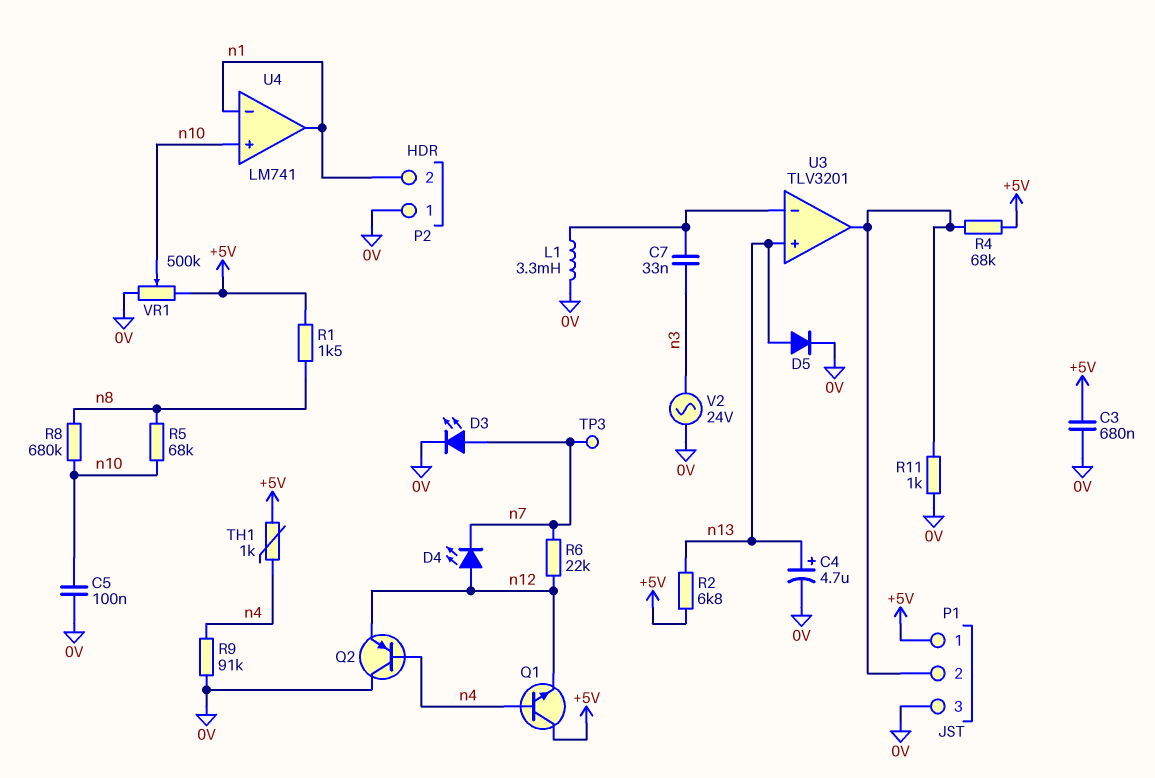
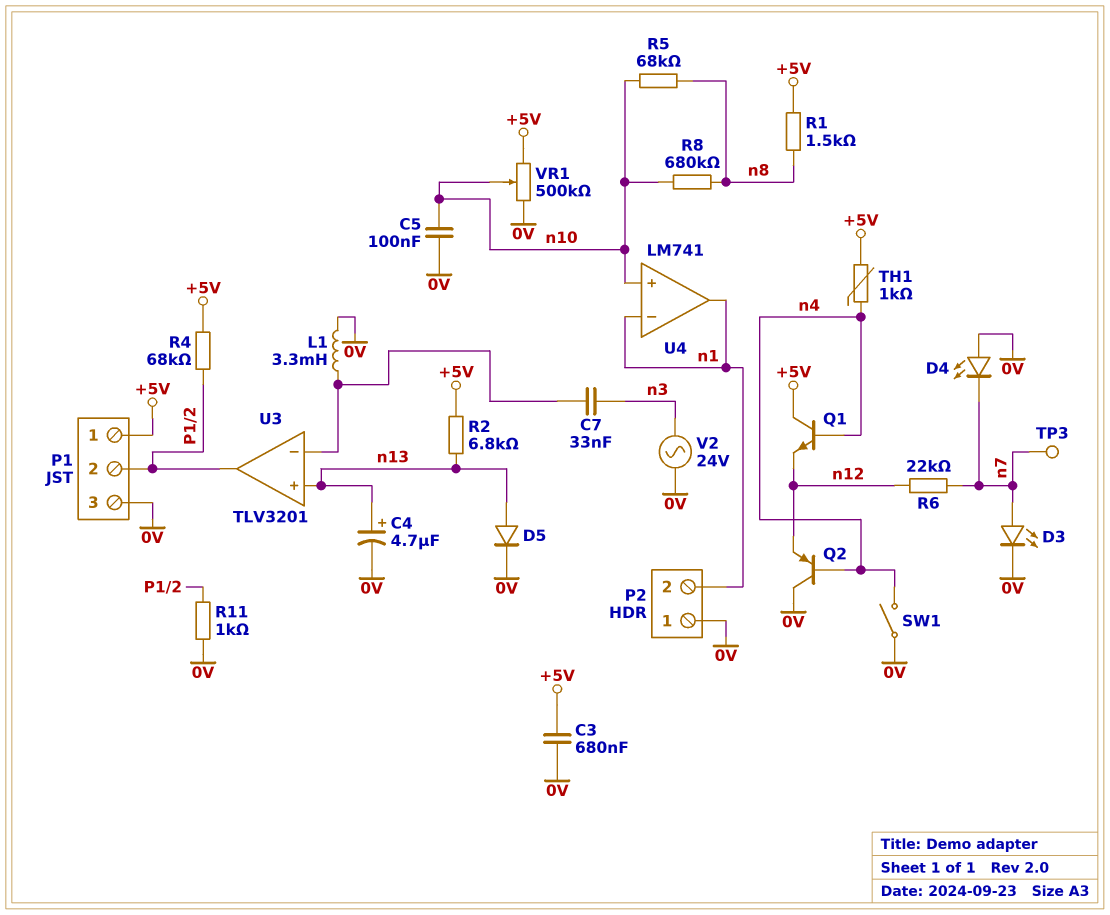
D4: LED (A n12, K n7) -> LED (A 0V, K n7)
R9: 91k (0V, n4) -> none
SW1: none -> switch (0V, n4)

